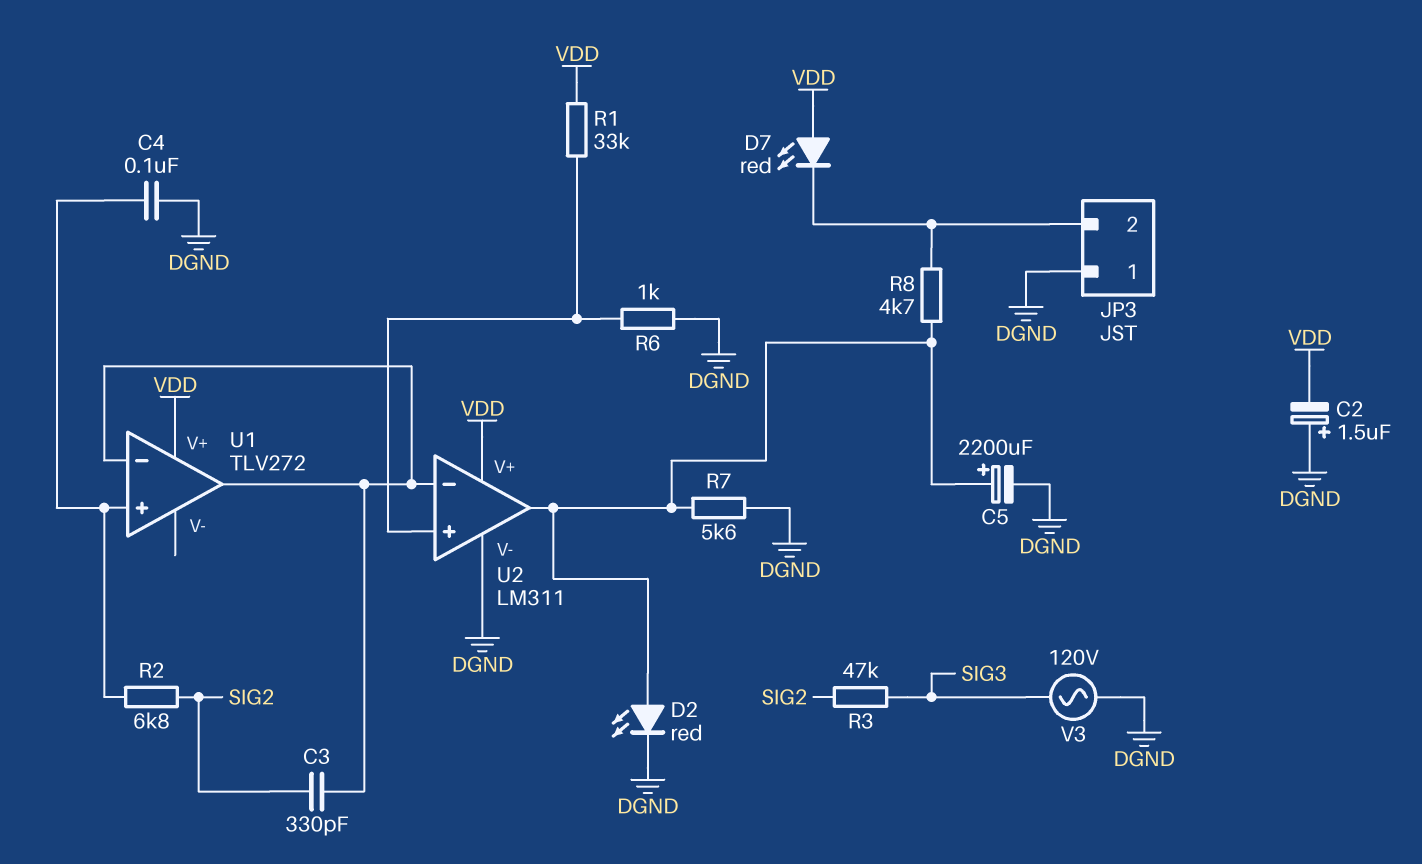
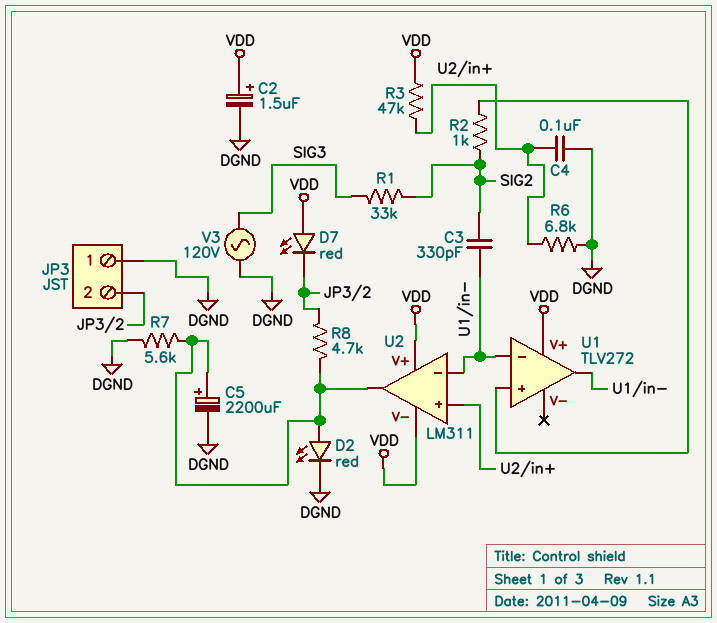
C2: 1.5uF (plus DGND, minus VDD) -> 1.5uF (plus VDD, minus DGND)
C4: 100nF (DGND, U1/in+) -> 100nF (DGND, U2/in+)
R1: 33k (U2/in+, VDD) -> 33k (SIG2, SIG3)
R2: 6.8k (SIG2, U1/in+) -> 1k (SIG2, U1/in+)
R3: 47k (SIG2, SIG3) -> 47k (U2/in+, VDD)
R6: 1k (DGND, U2/in+) -> 6.8k (DGND, U2/in+)
U2 pin V-: DGND -> VDD

